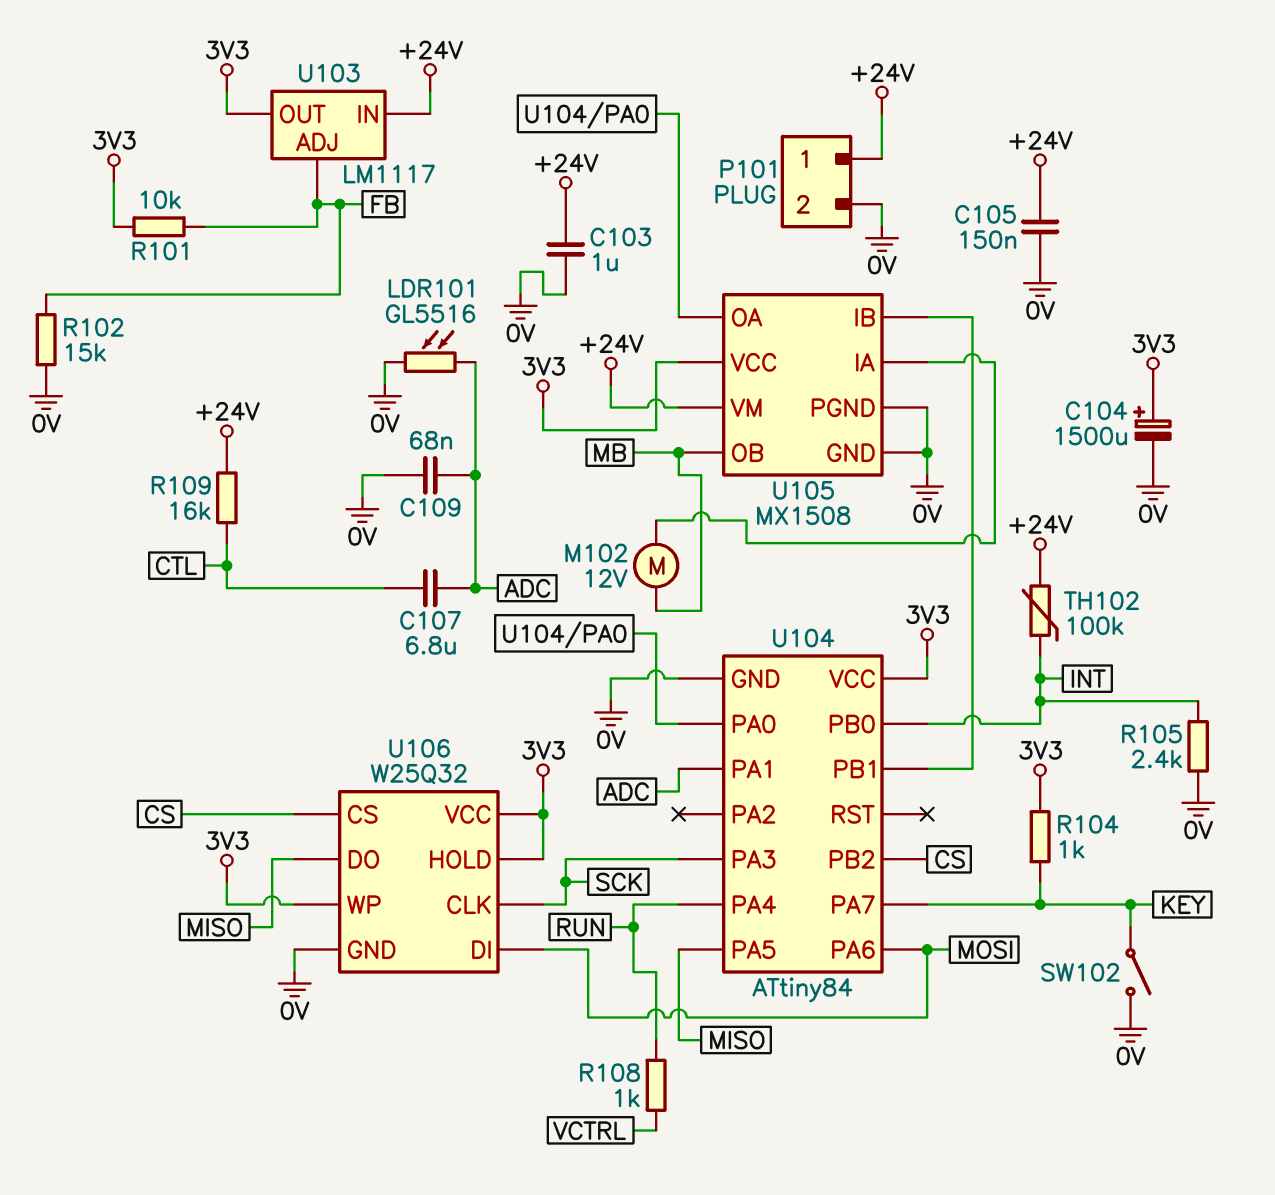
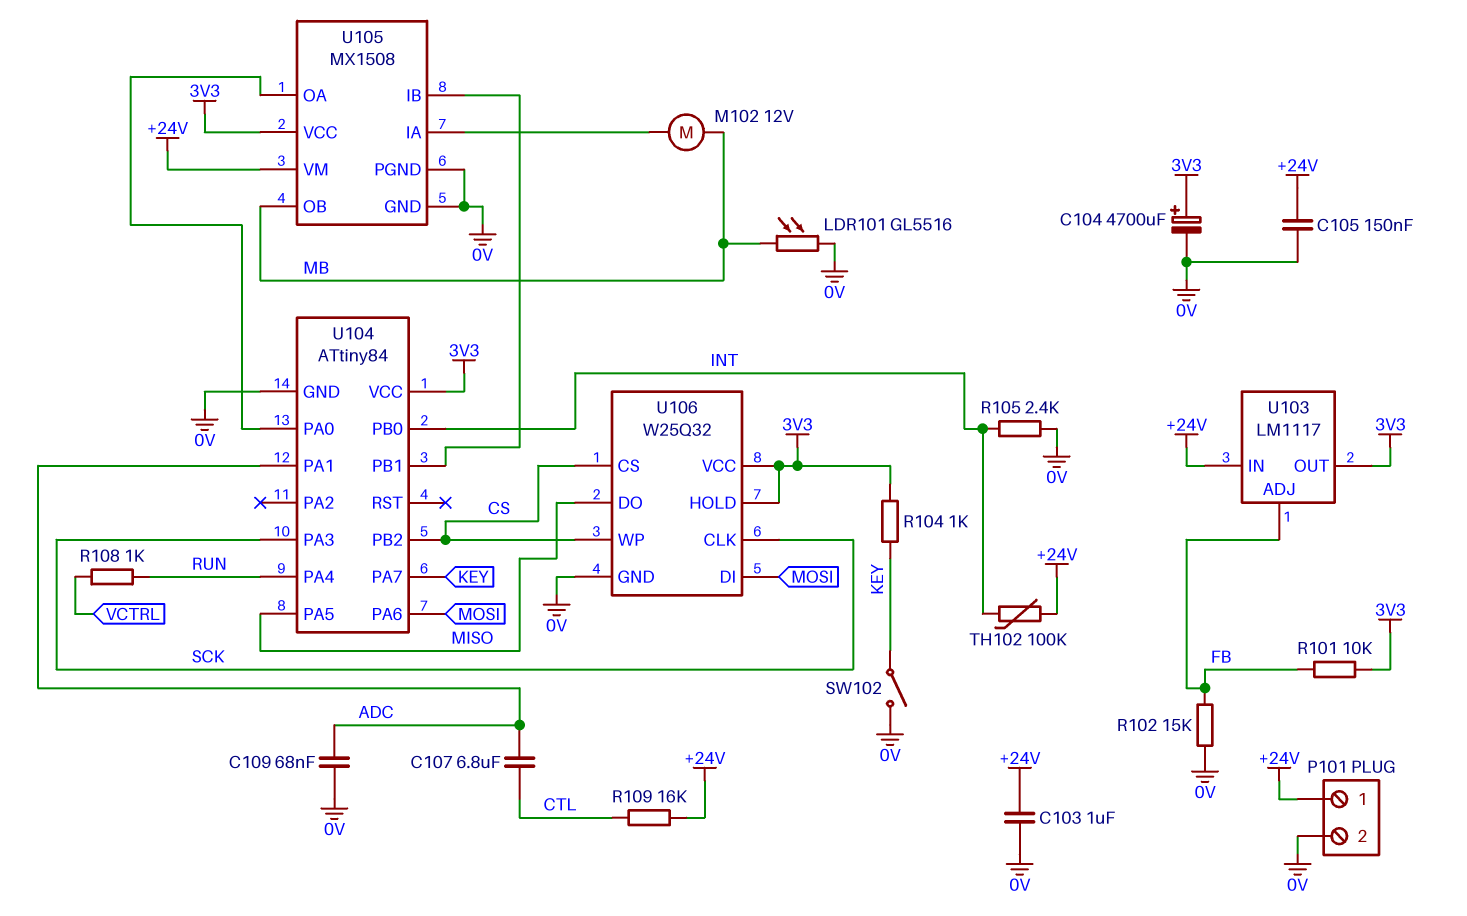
C104: 1500uF (plus 3V3, minus 0V) -> 4700uF (plus 3V3, minus 0V)
LDR101: GL5516 (0V, ADC) -> GL5516 (0V, MB)
U106 pin WP: 3V3 -> CS

